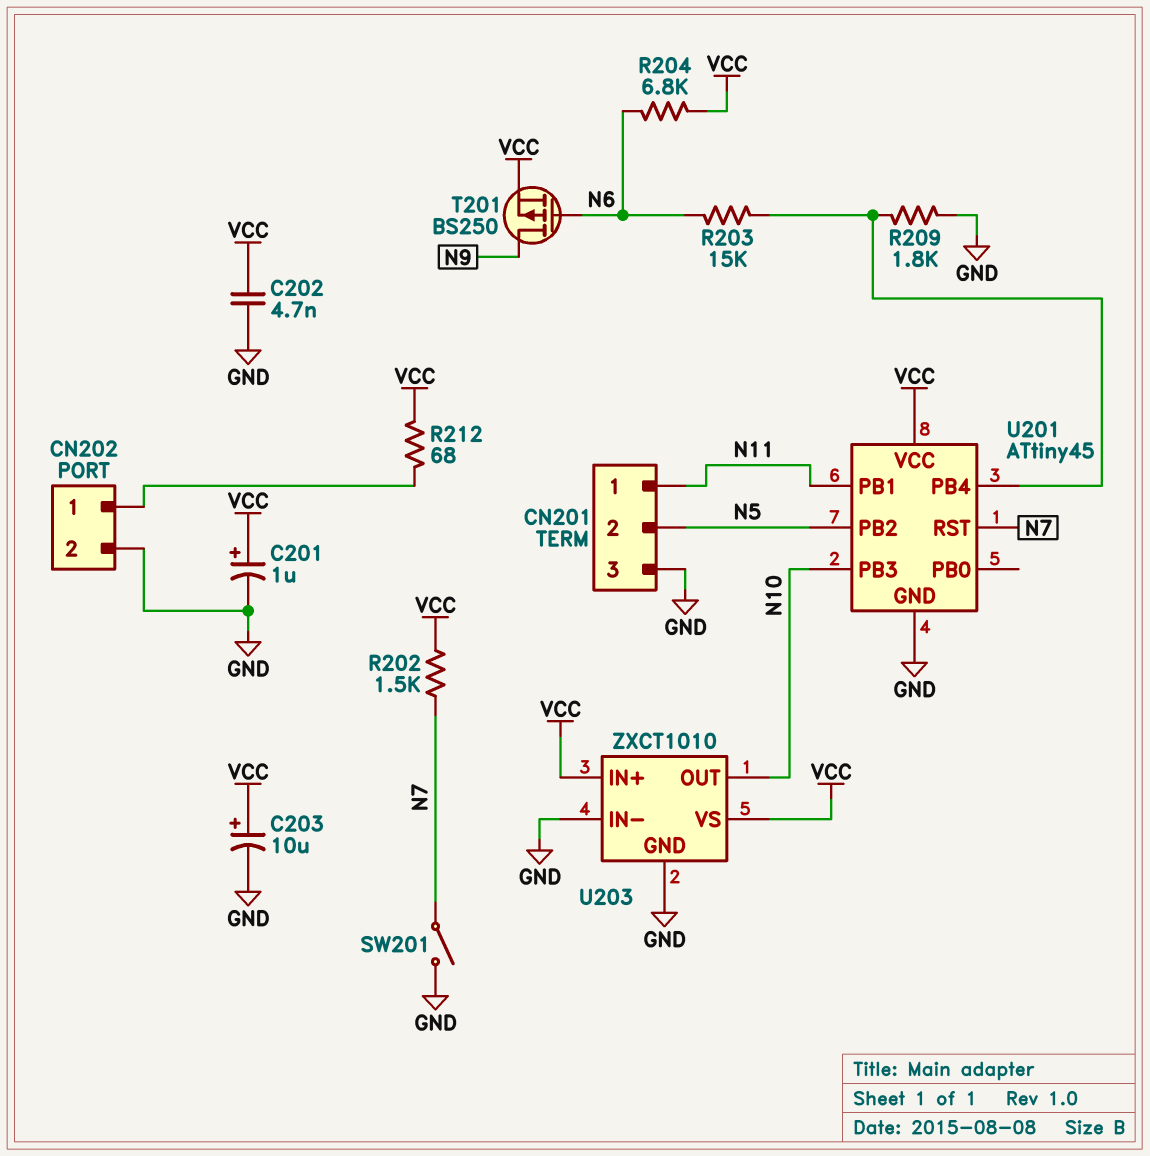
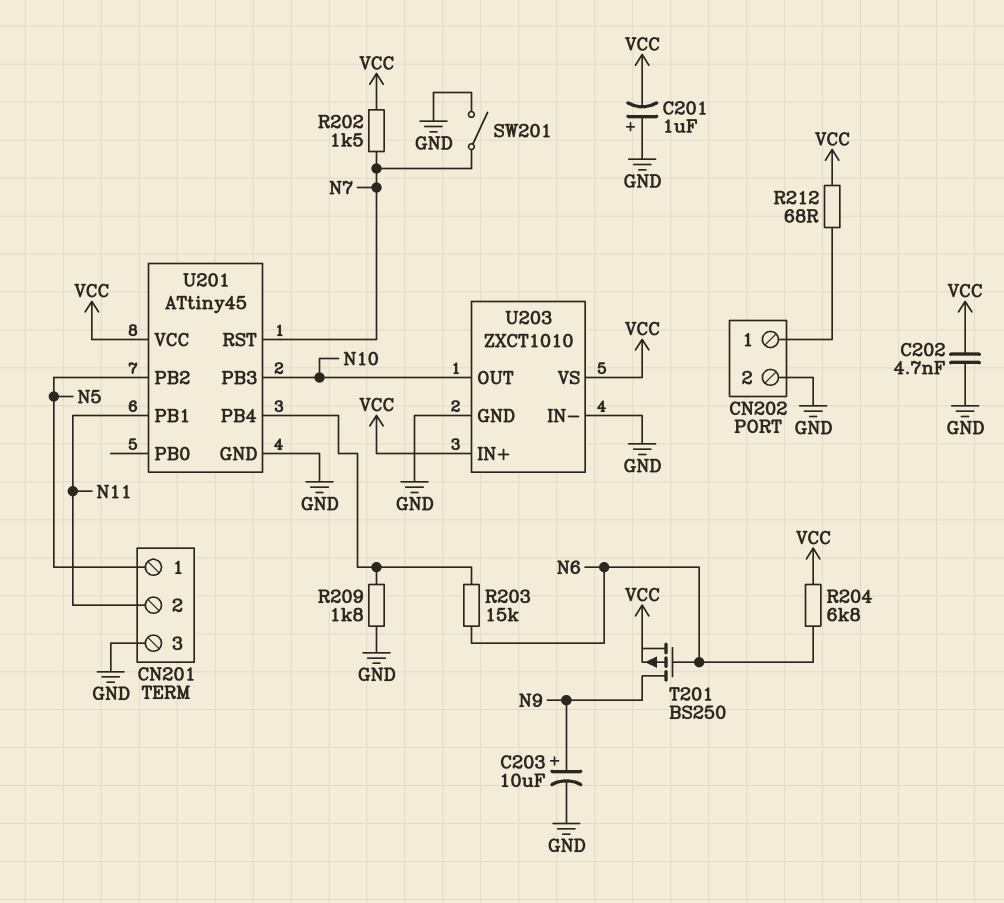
C201: 1uF (plus VCC, minus GND) -> 1uF (plus GND, minus VCC)
C203: 10uF (plus VCC, minus GND) -> 10uF (plus N9, minus GND)
CN201 pin 1: N11 -> N5
CN201 pin 2: N5 -> N11

